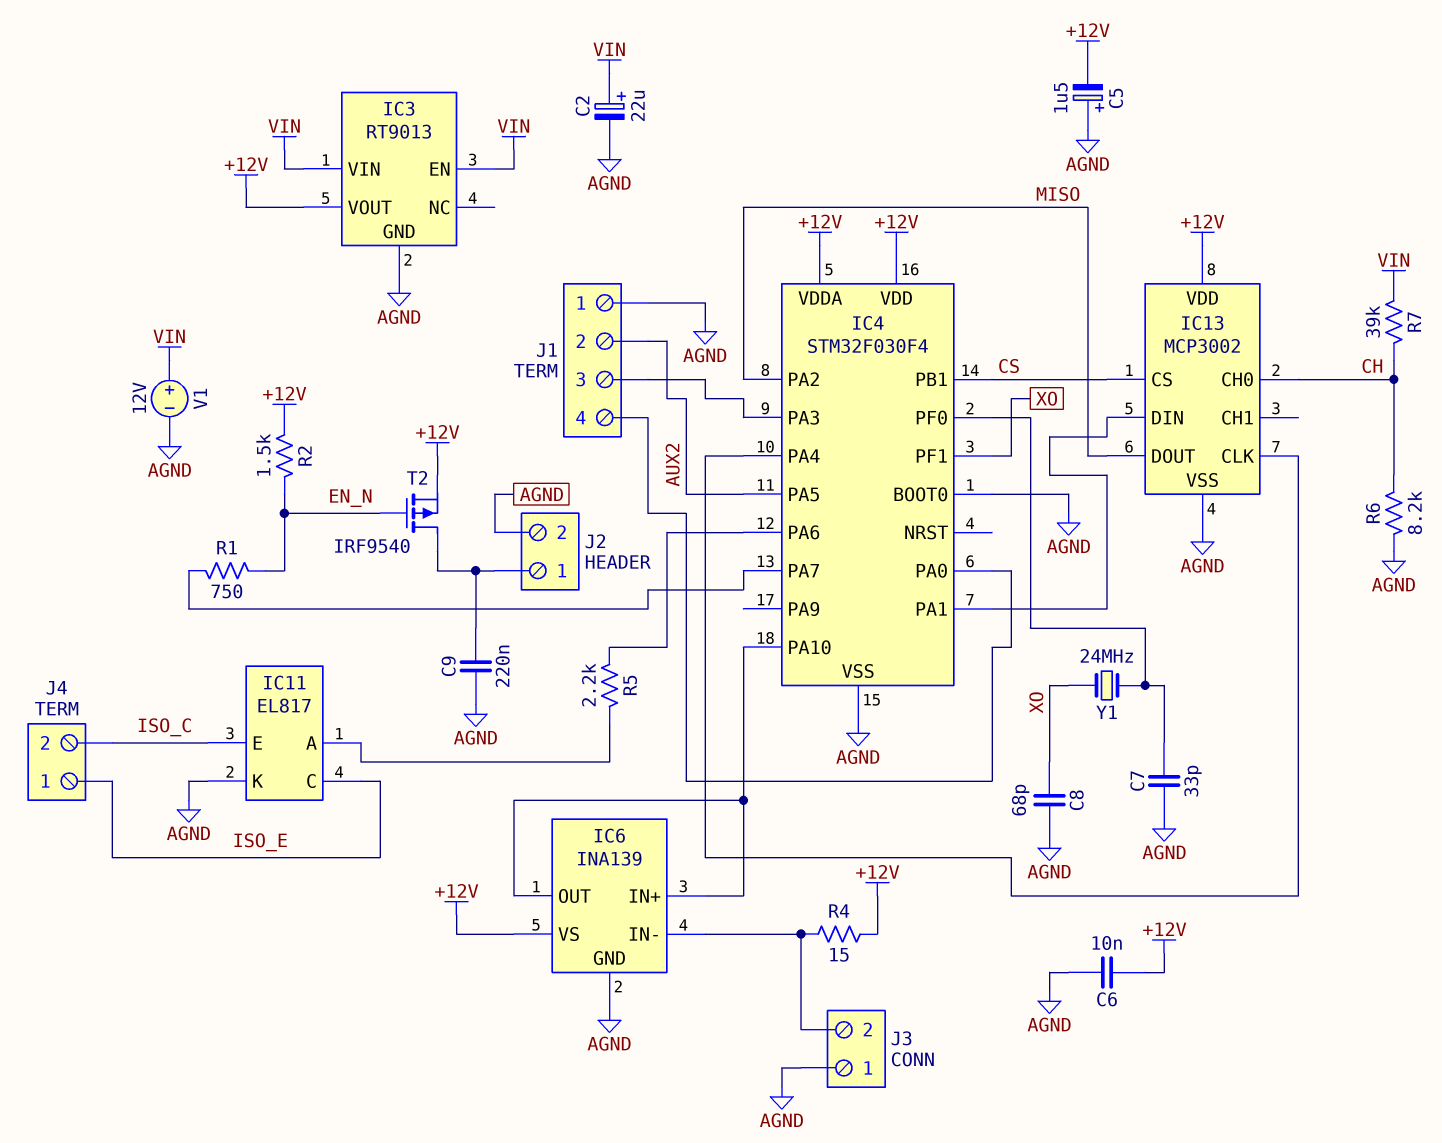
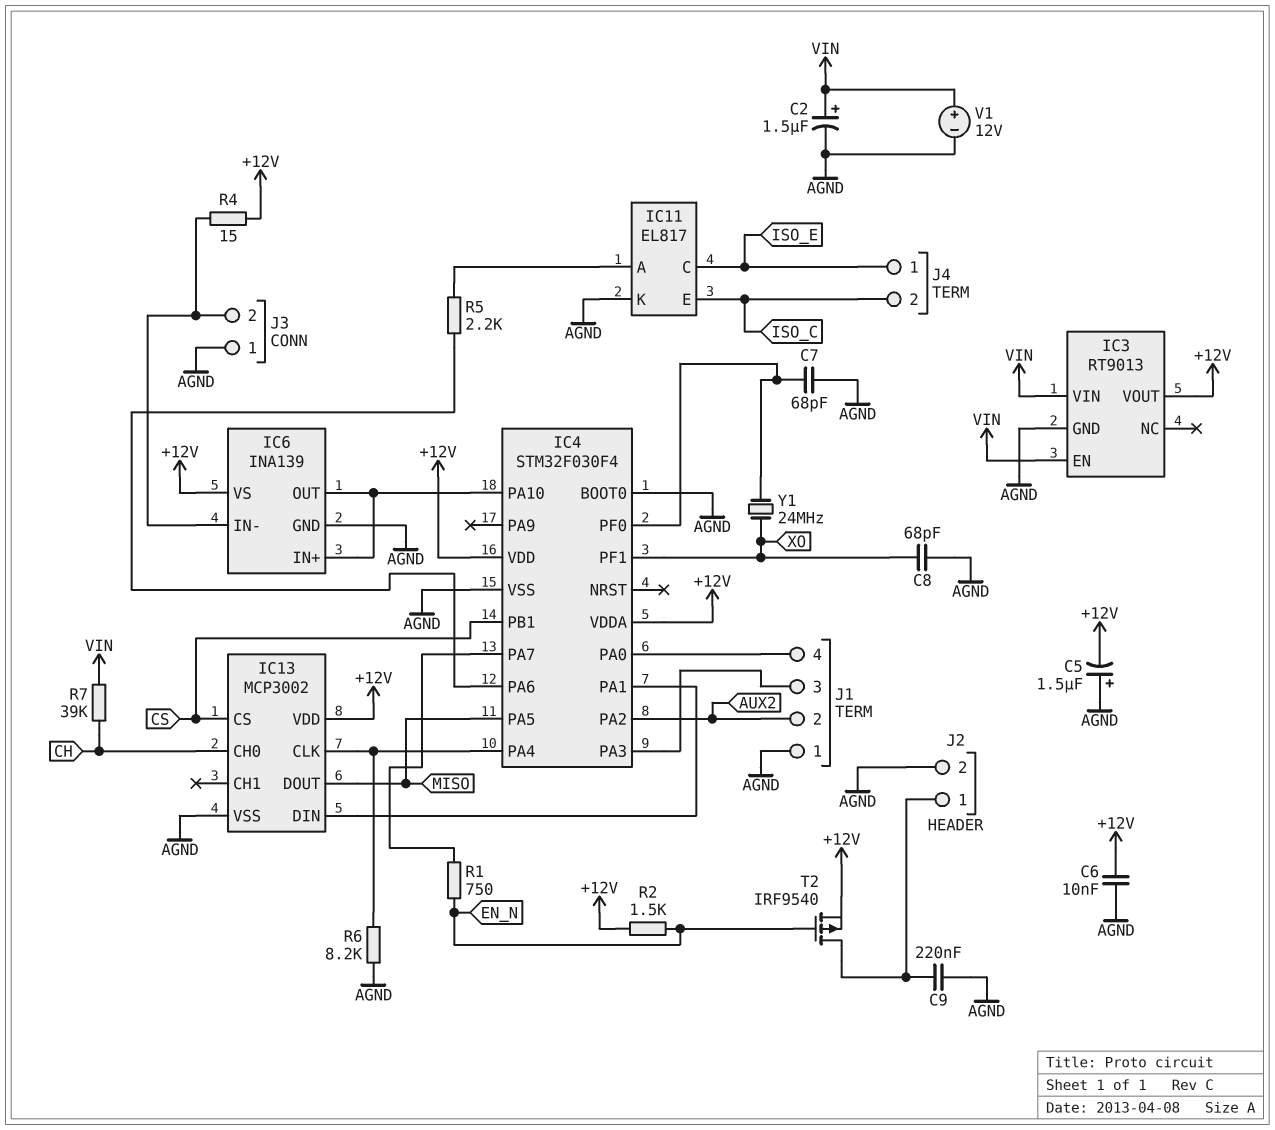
C2: 22uF (plus VIN, minus AGND) -> 1.5uF (plus VIN, minus AGND)
C7: 33pF (AGND, IC4/PF0) -> 68pF (AGND, IC4/PF0)
IC4 pin PA2: MISO -> AUX2
IC4 pin PA5: AUX2 -> MISO
R6: 8.2k (AGND, CH) -> 8.2k (AGND, IC4/PA4)

